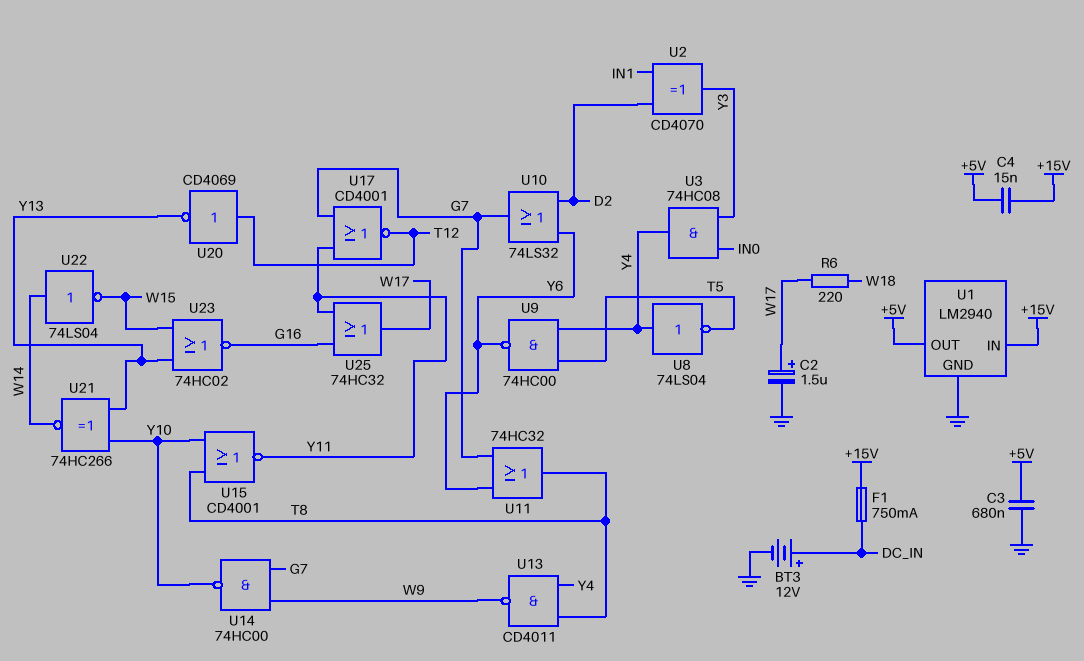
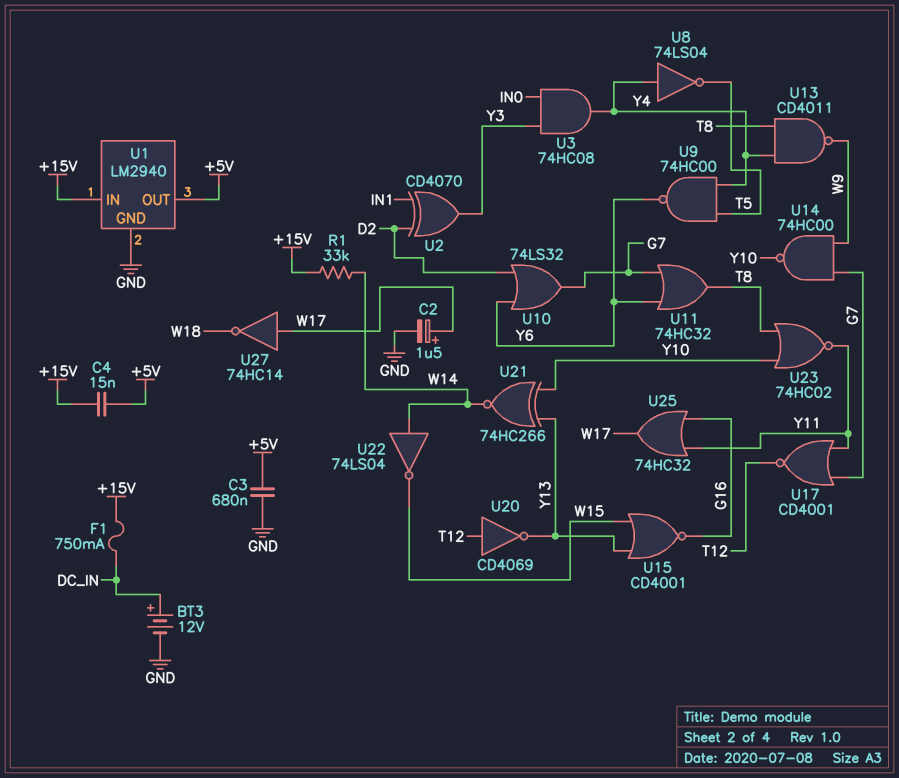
R1: none -> 33k (+15V, W14)
R6: 220 (W17, W18) -> none
U15: NOR CD4001 (in T8, in Y10, out Y11) -> NOR CD4001 (in W15, in Y13, out G16)
U23: NOR 74HC02 (in W15, in Y13, out G16) -> NOR 74HC02 (in T8, in Y10, out Y11)
U27: none -> NOT 74HC14 (in W17, out W18)

